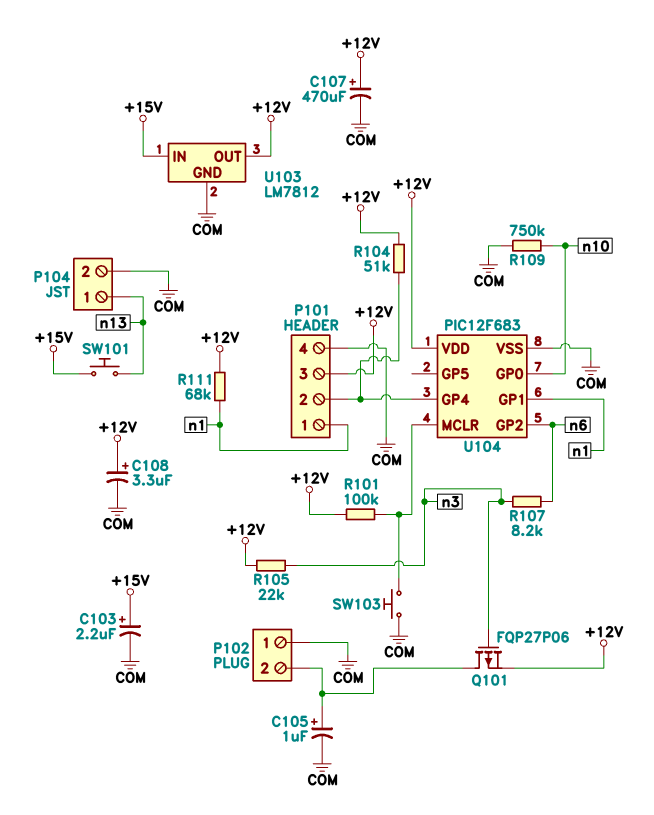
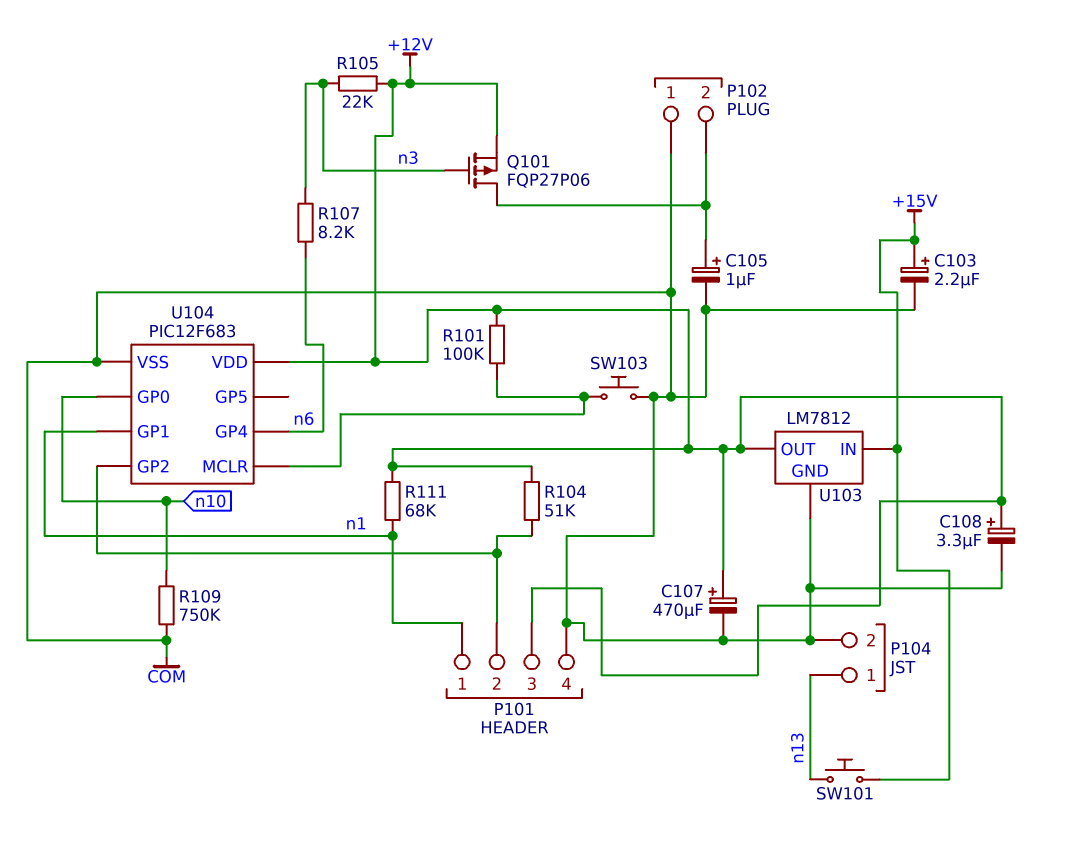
U104 pin GP2: n6 -> P101/2
U104 pin GP4: P101/2 -> n6

